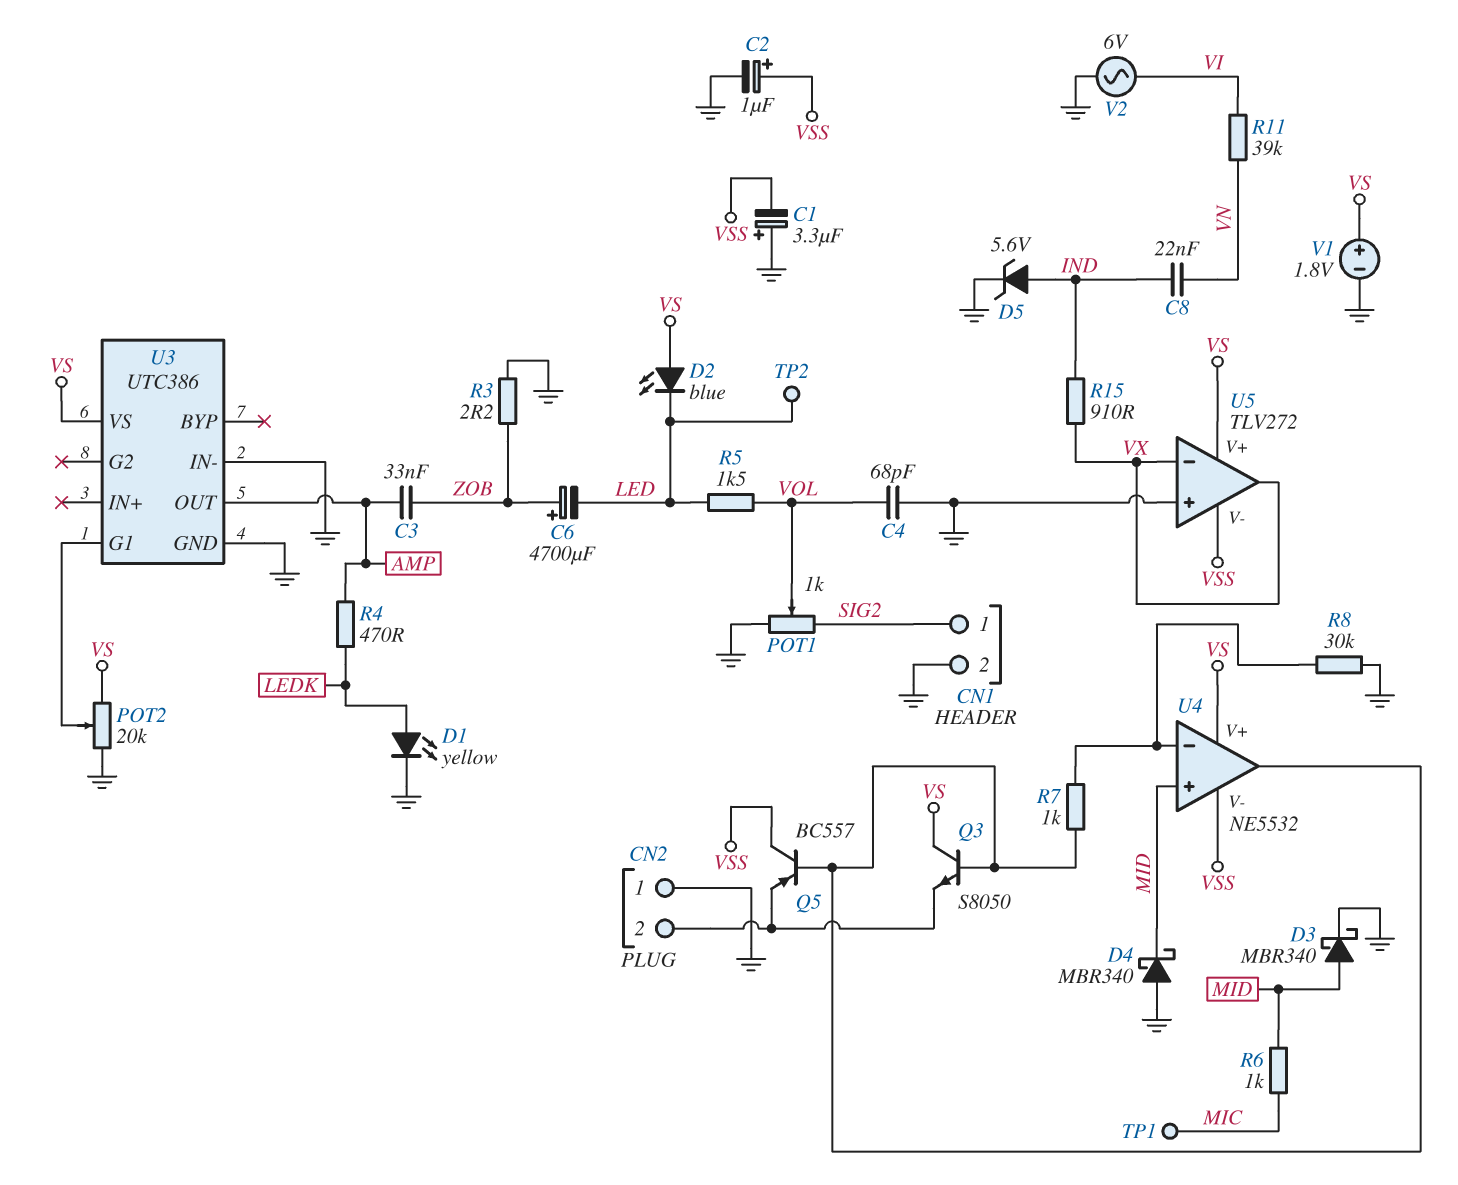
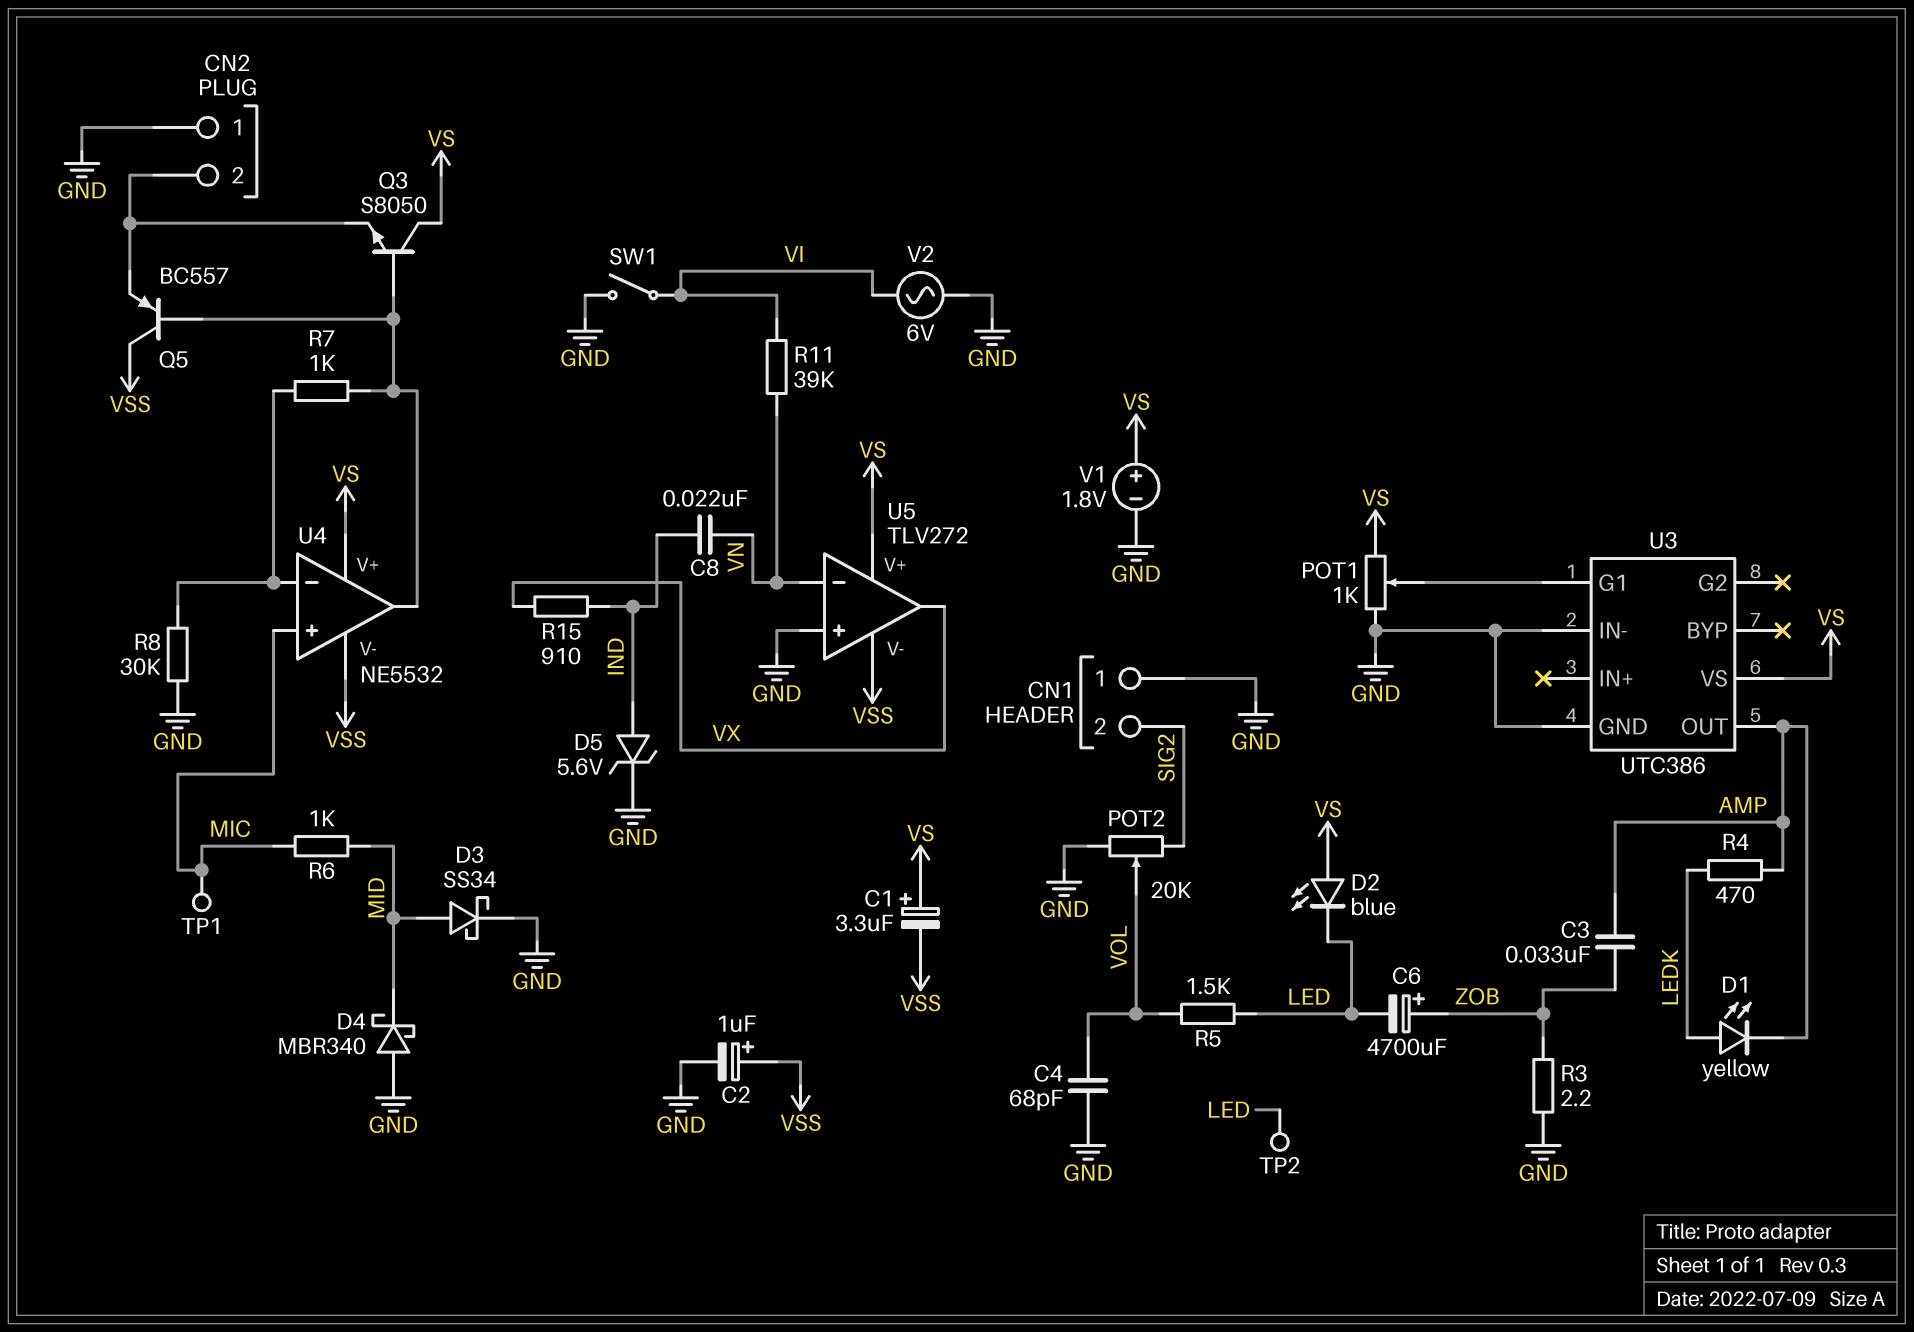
C1: 3.3uF (plus GND, minus VSS) -> 3.3uF (plus VS, minus VSS)
CN1 pin 1: SIG2 -> GND
CN1 pin 2: GND -> SIG2
D1: LED yellow (A LEDK, K GND) -> LED yellow (A LEDK, K AMP)
D3: schottky MBR340 (A MID, K GND) -> schottky SS34 (A MID, K GND)
POT1: 1k (GND, SIG2, wiper VOL) -> 1k (GND, VS, wiper U3/G1)
POT2: 20k (GND, VS, wiper U3/G1) -> 20k (GND, SIG2, wiper VOL)
SW1: none -> switch (GND, VI)
U4 pin in+: MID -> MIC
U5 pin in-: VX -> VN

